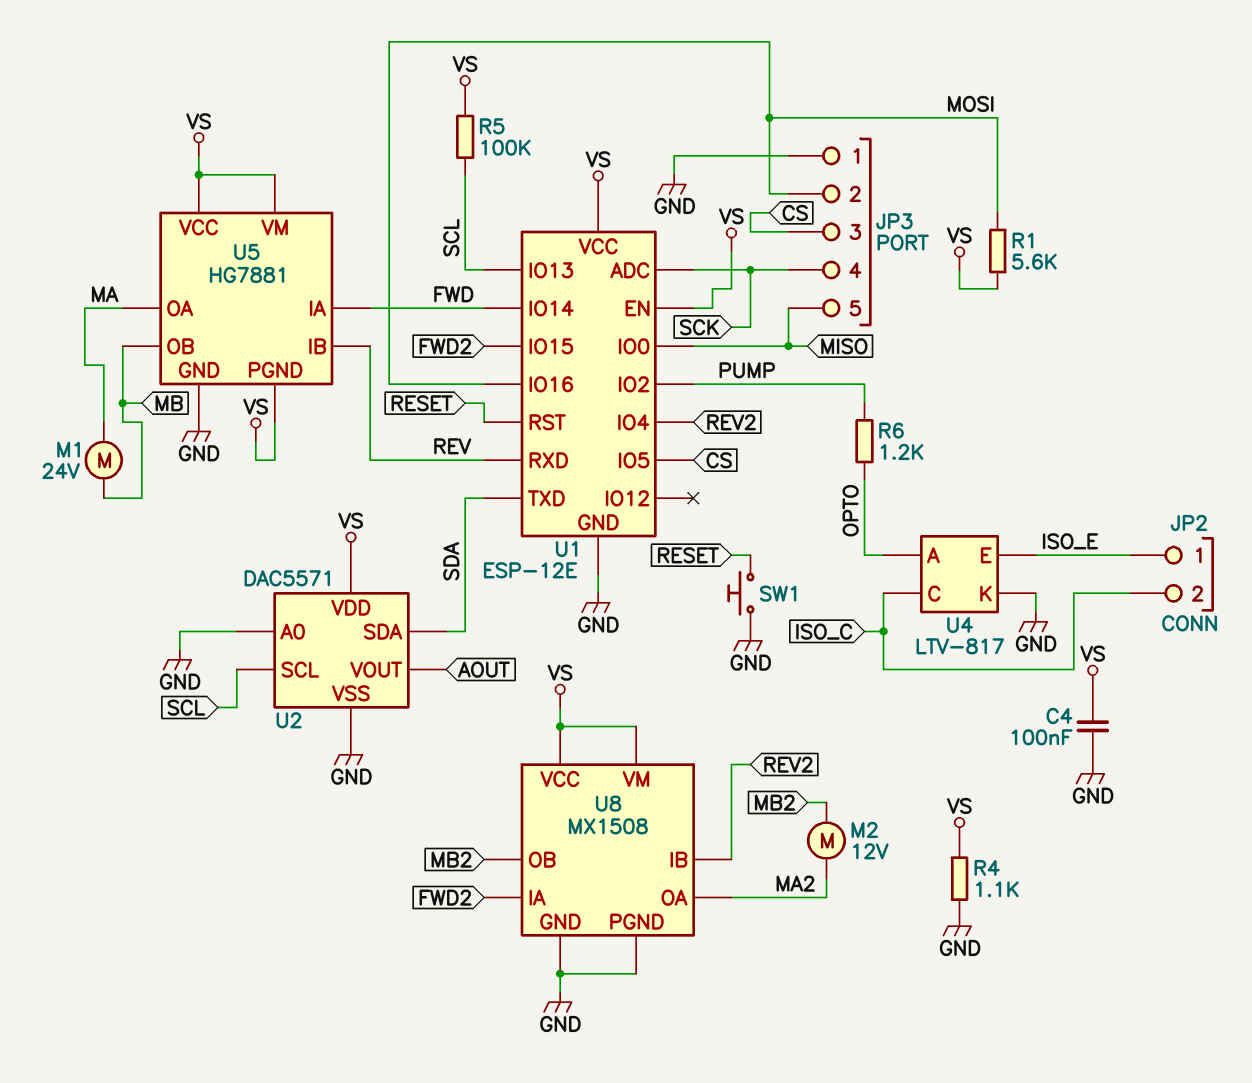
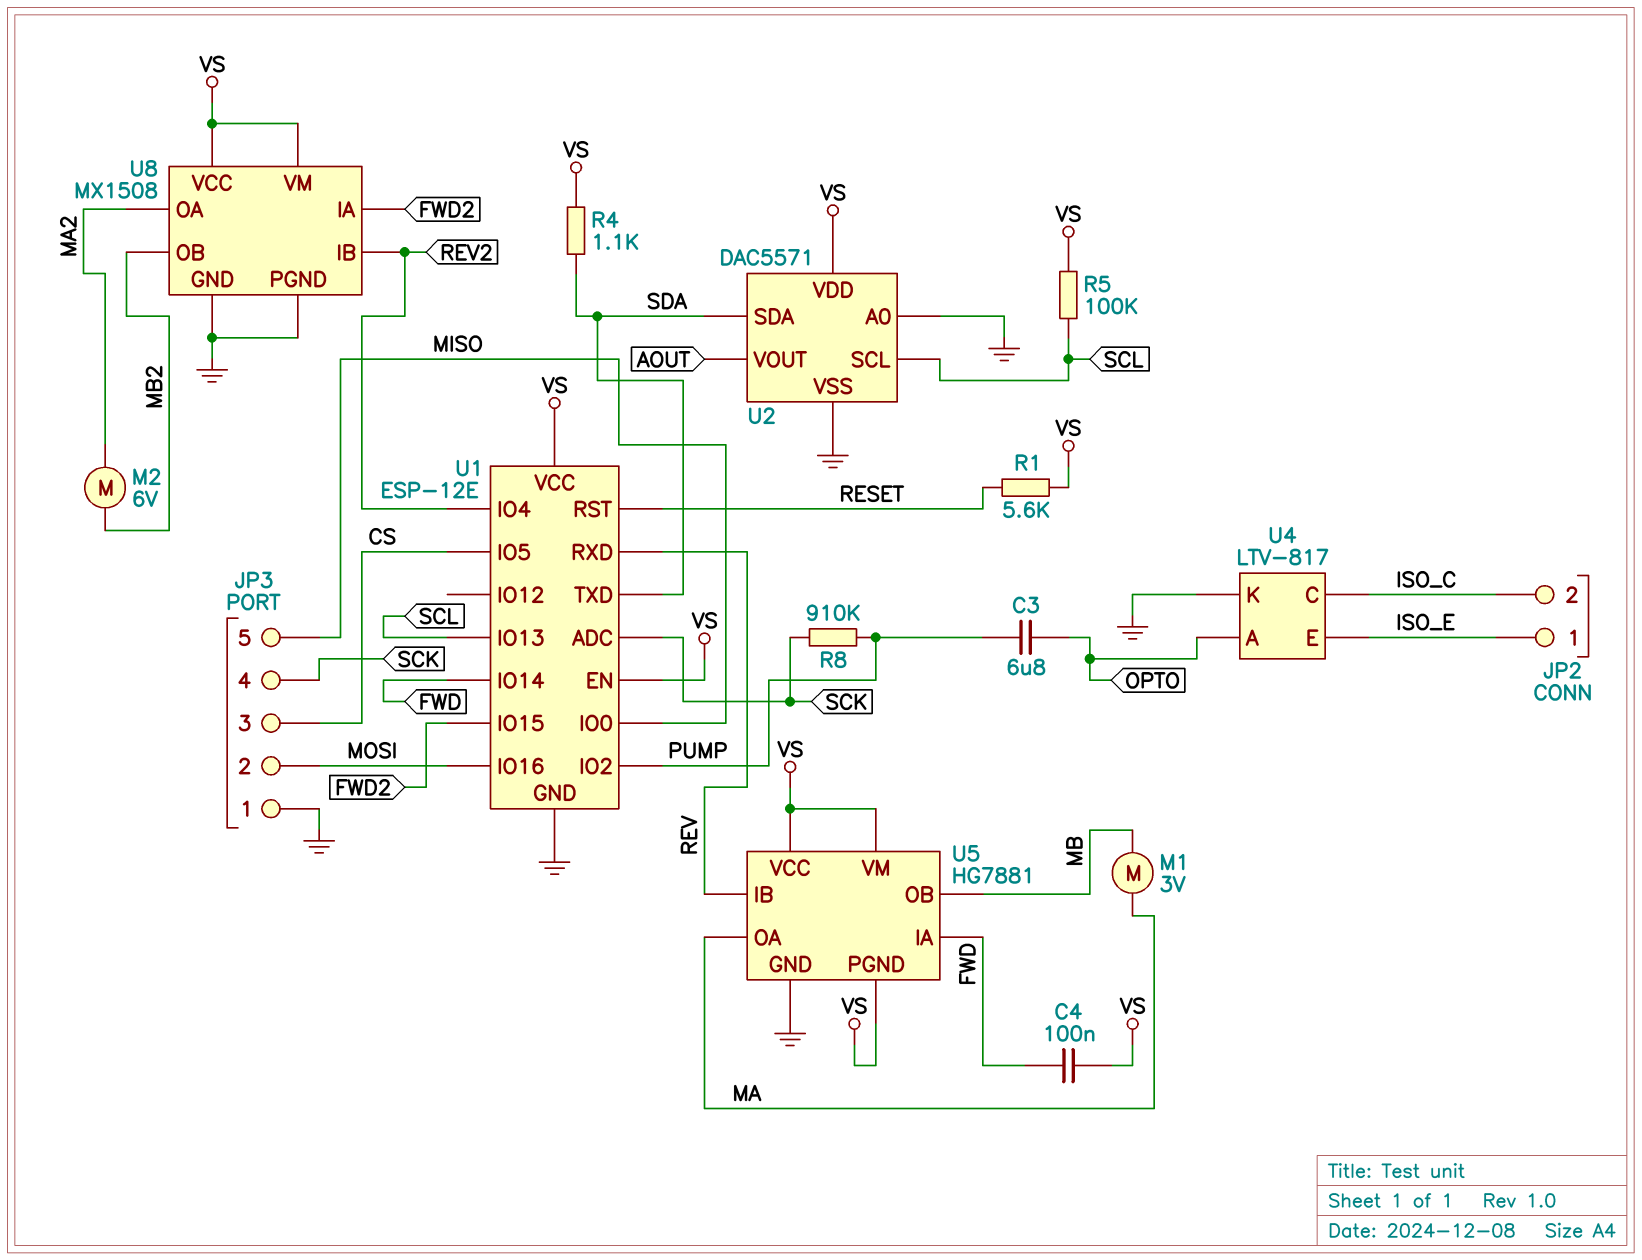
C3: none -> 6.8uF (OPTO, PUMP)
C4: 100nF (GND, VS) -> 100nF (FWD, VS)
M1: motor 24V (MA, MB) -> motor 3V (MA, MB)
M2: motor 12V (MA2, MB2) -> motor 6V (MA2, MB2)
R1: 5.6k (MOSI, VS) -> 5.6k (RESET, VS)
R4: 1.1k (GND, VS) -> 1.1k (SDA, VS)
R6: 1.2k (OPTO, PUMP) -> none
R8: none -> 910k (PUMP, SCK)
SW1: button (GND, RESET) -> none

